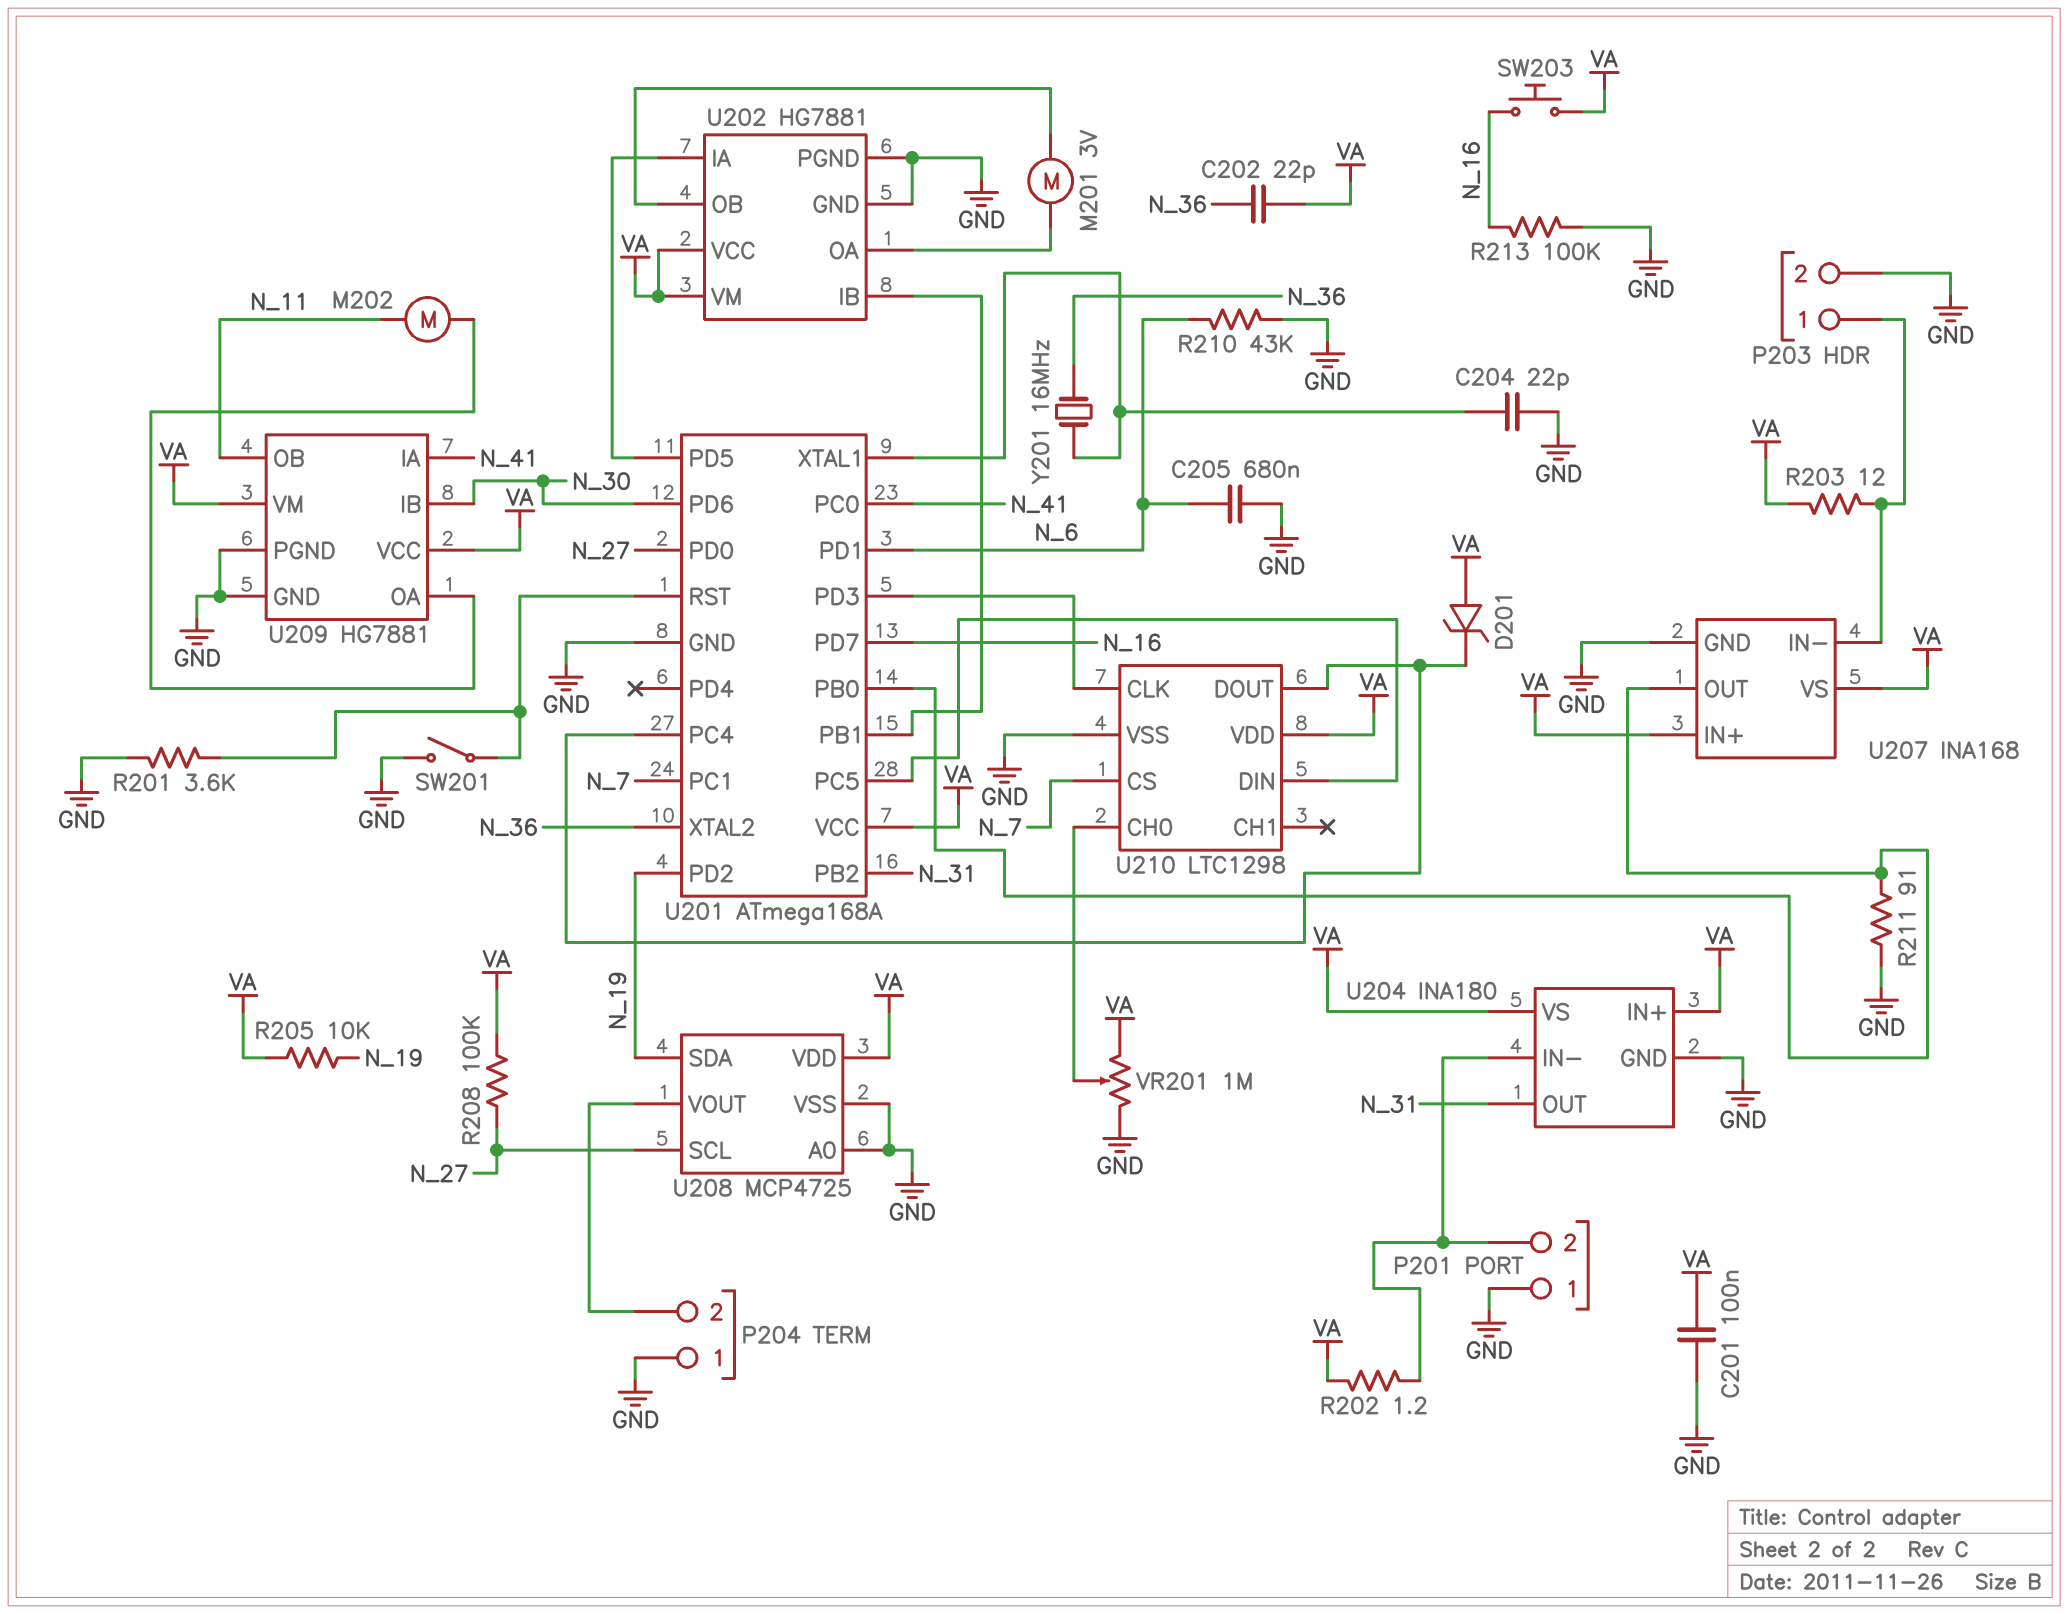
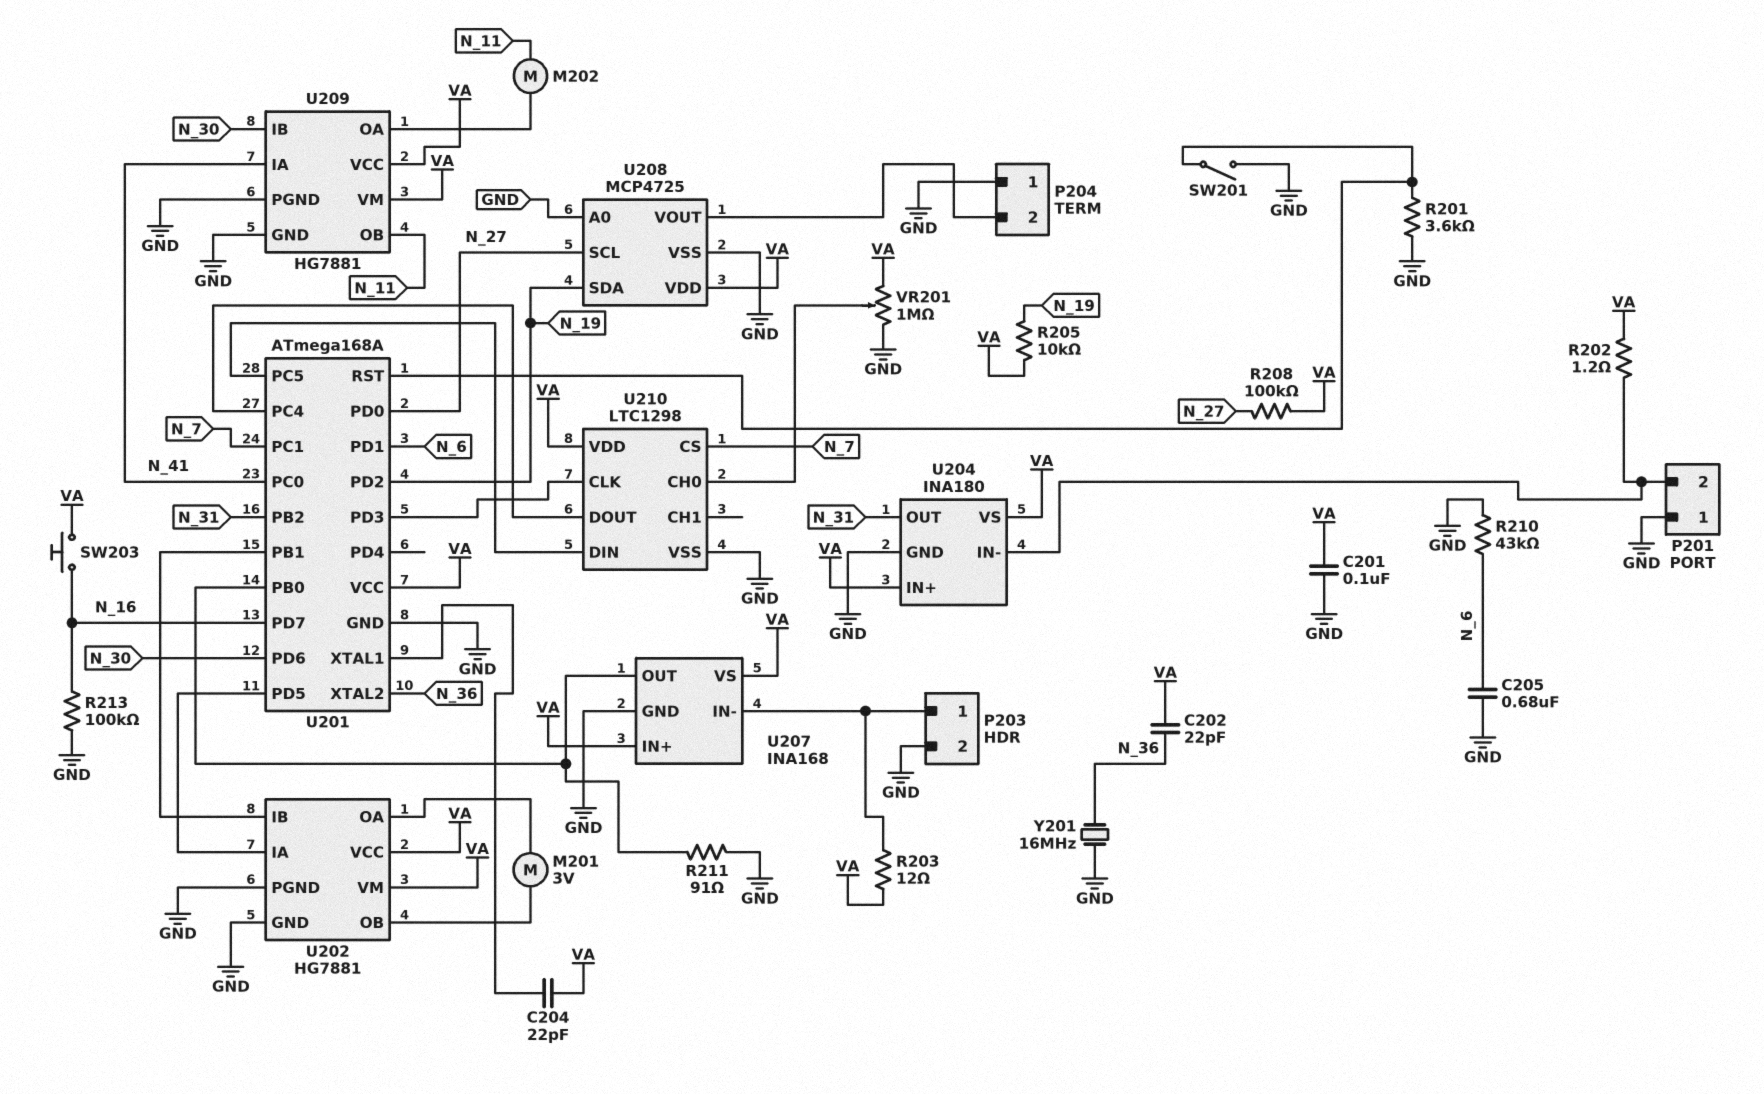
C204: 22pF (GND, U201/XTAL1) -> 22pF (U201/XTAL1, VA)
D201: zener (A VA, K U201/PC4) -> none
Y201: 16MHz (N_36, U201/XTAL1) -> 16MHz (GND, N_36)

